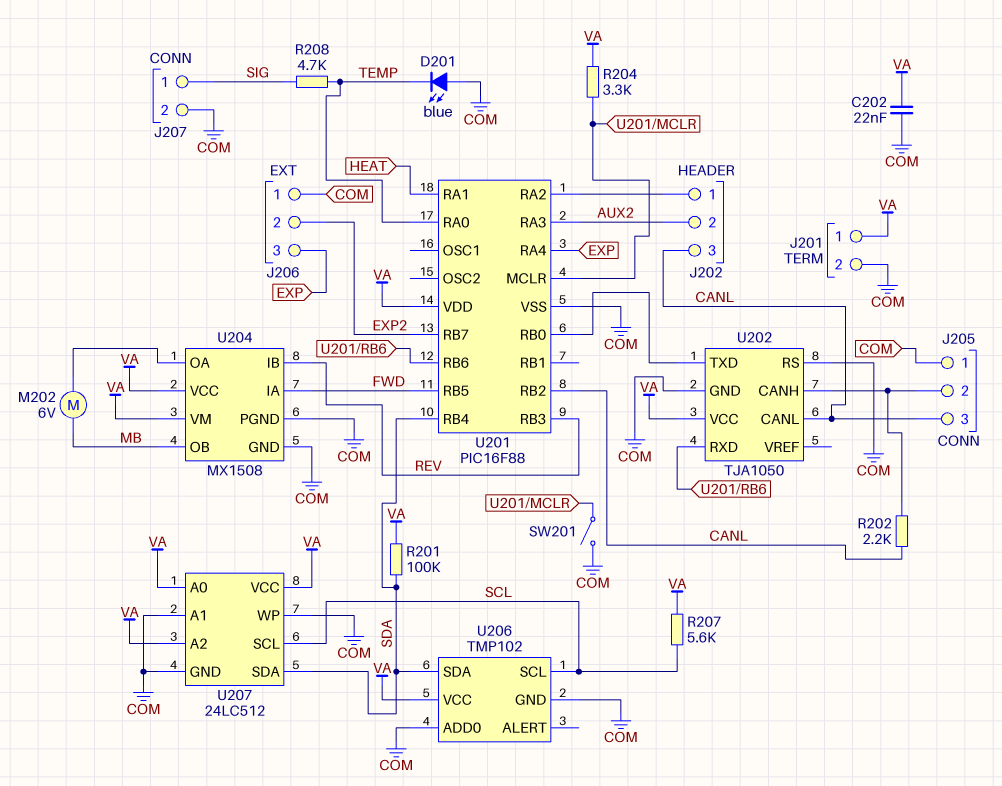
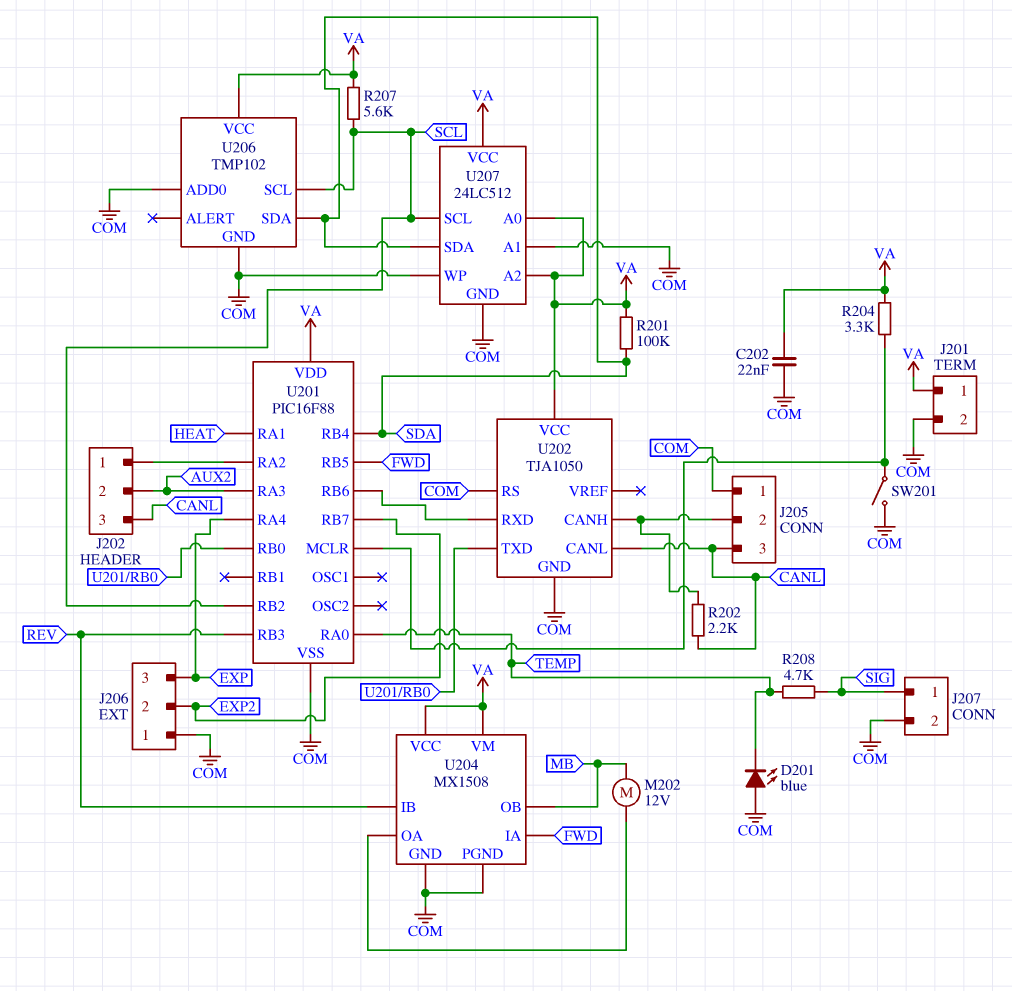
M202: motor 6V (MB, U204/OA) -> motor 12V (MB, U204/OA)
U201 pin RB2: CANL -> SCL

